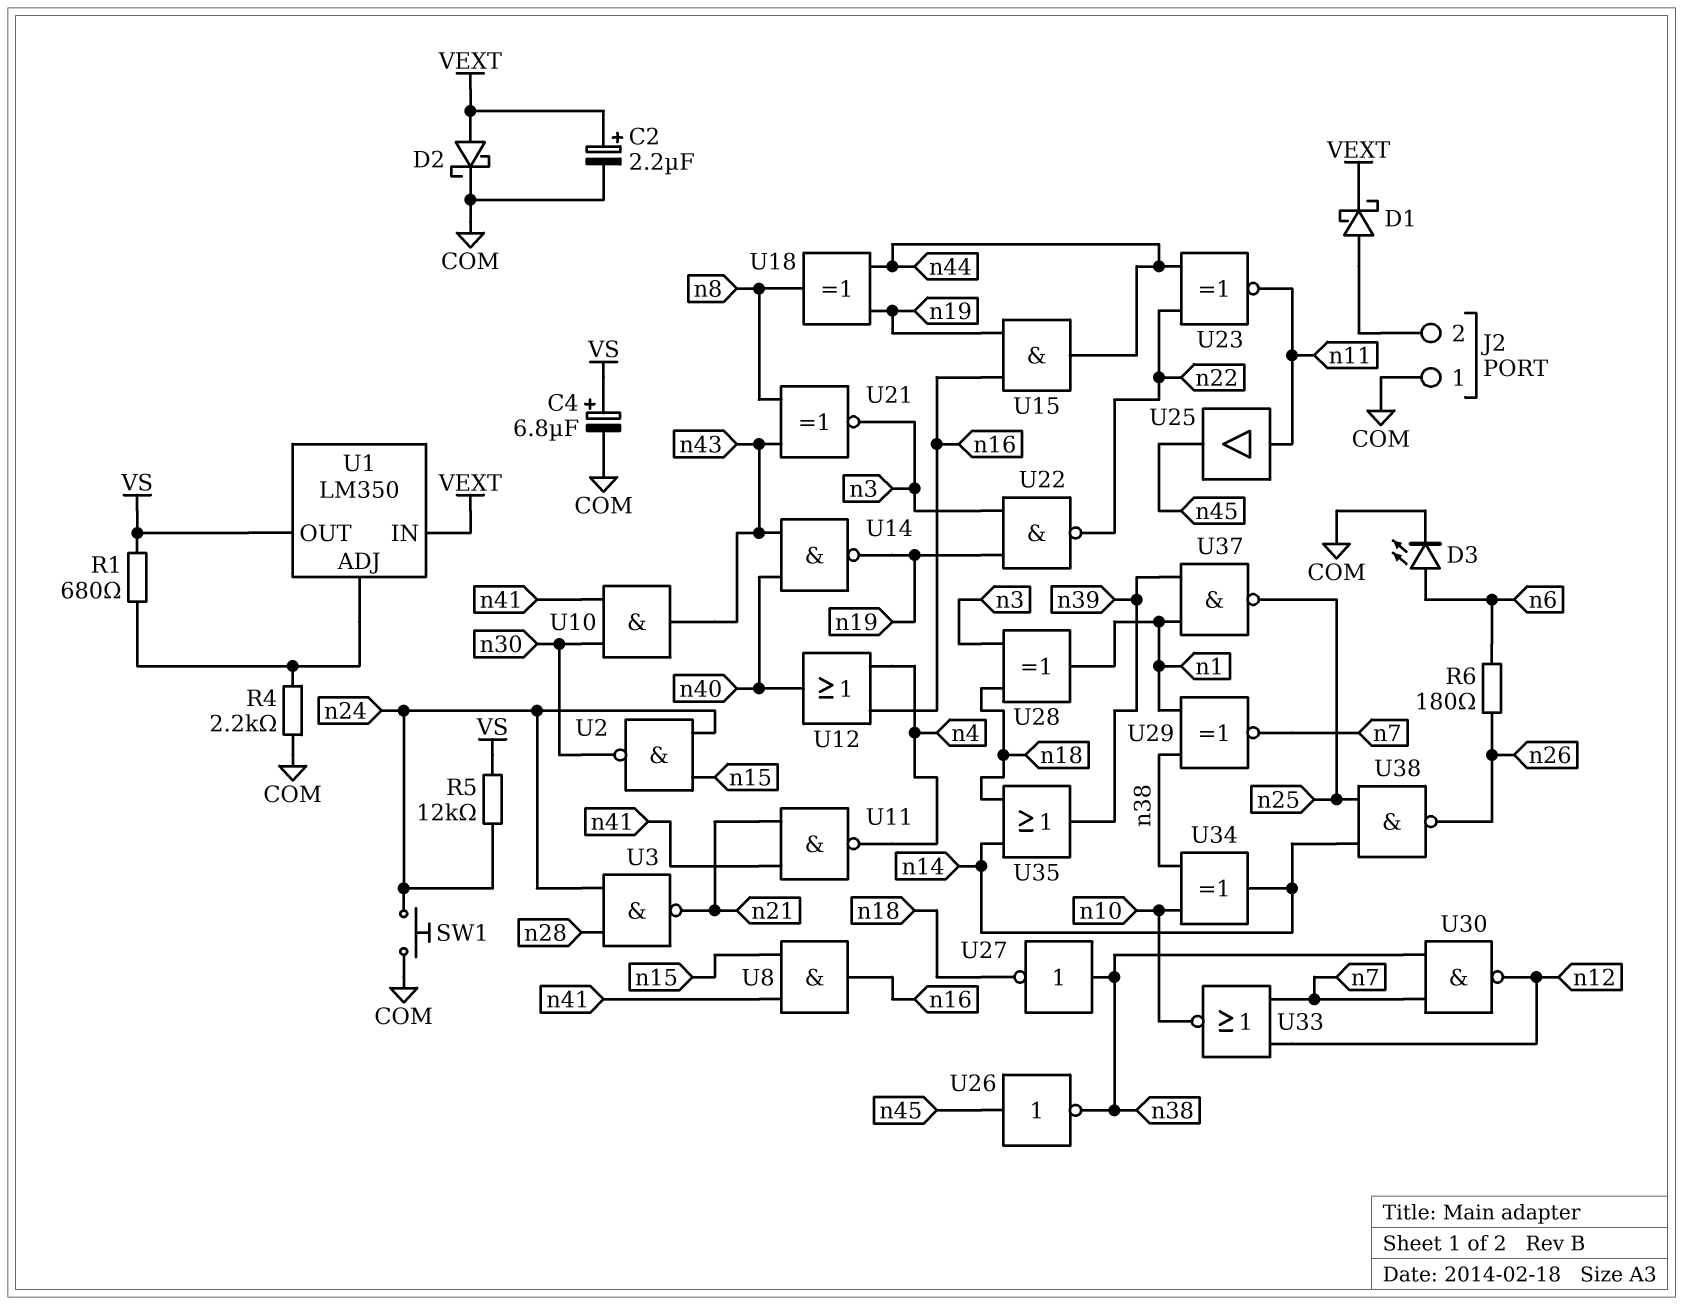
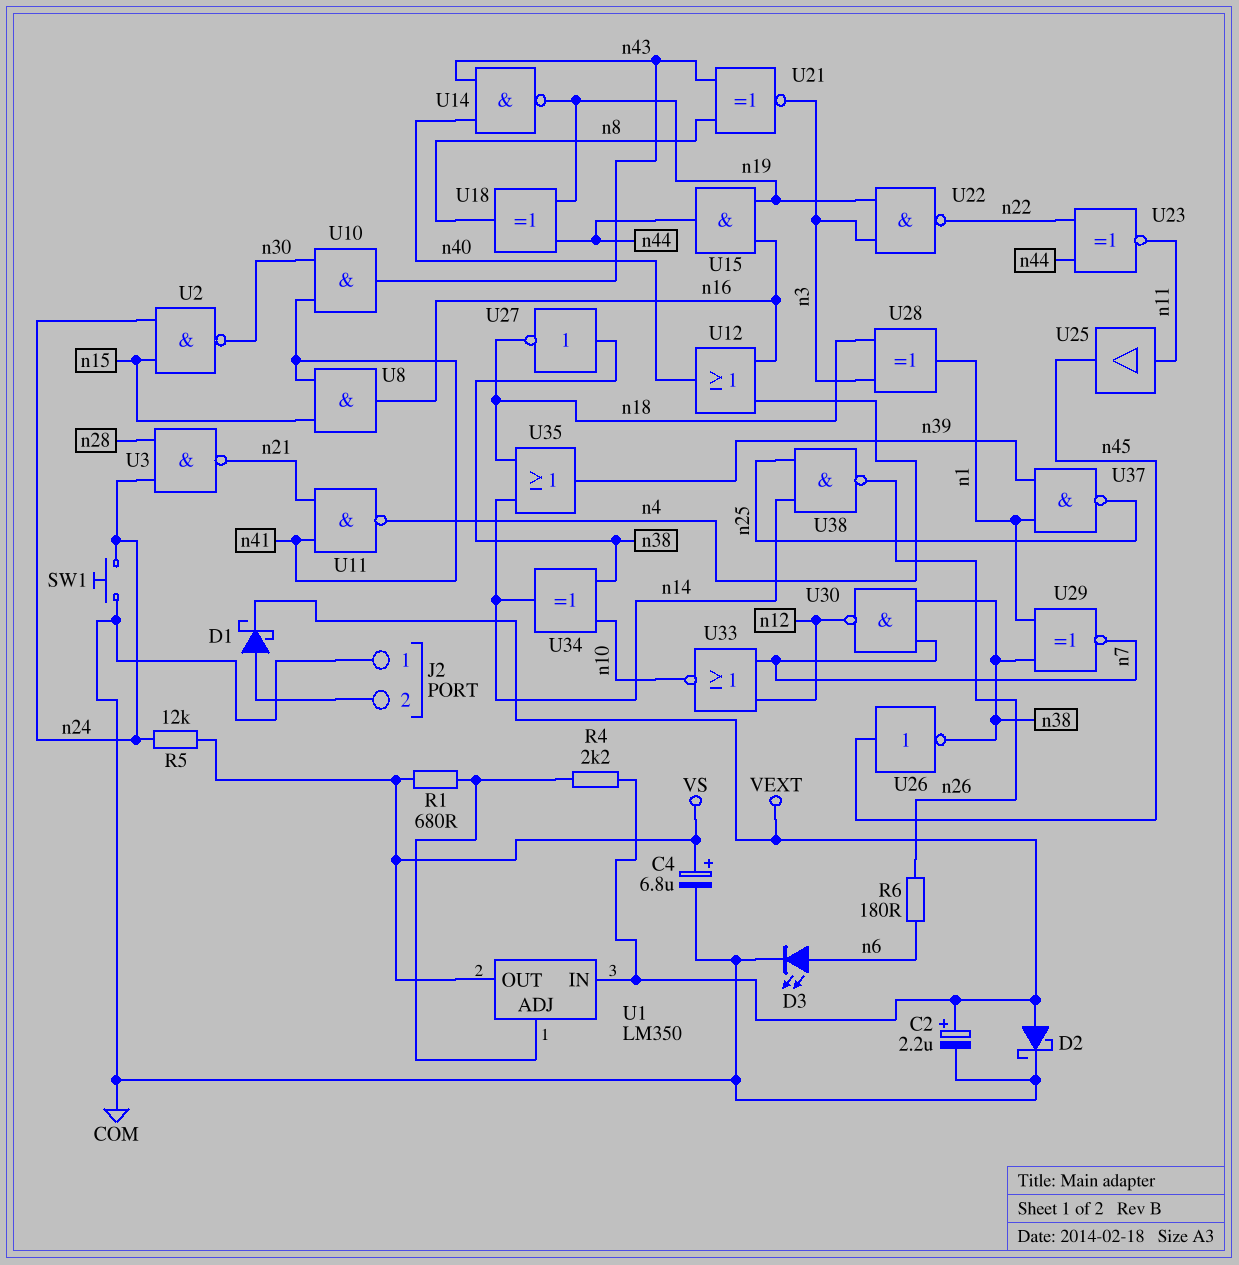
R4: 2.2k (COM, U1/ADJ) -> 2.2k (U1/ADJ, VEXT)

